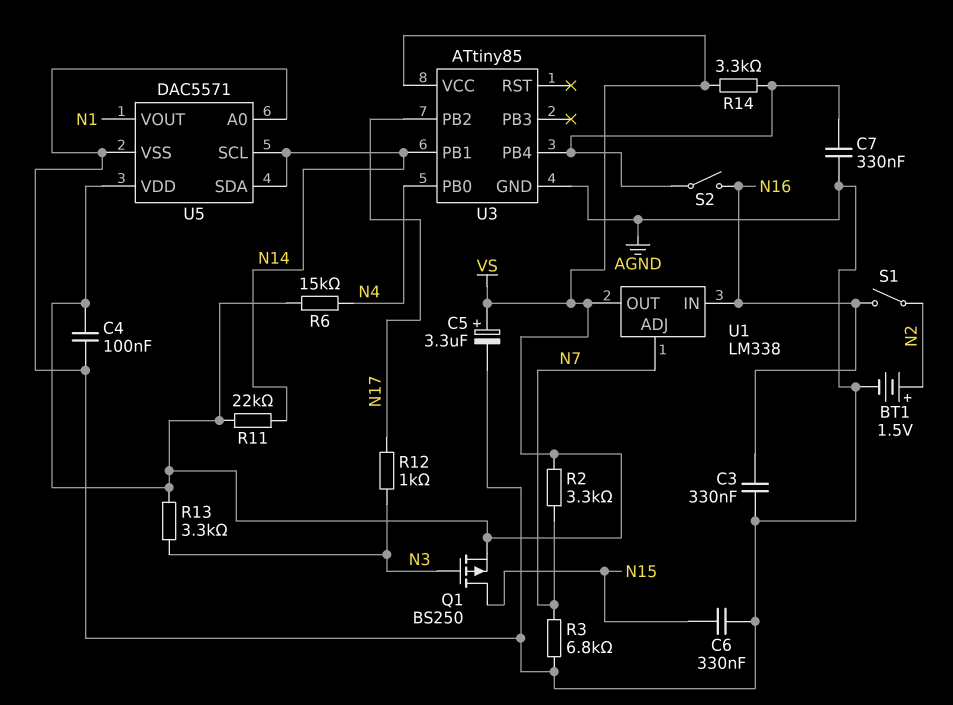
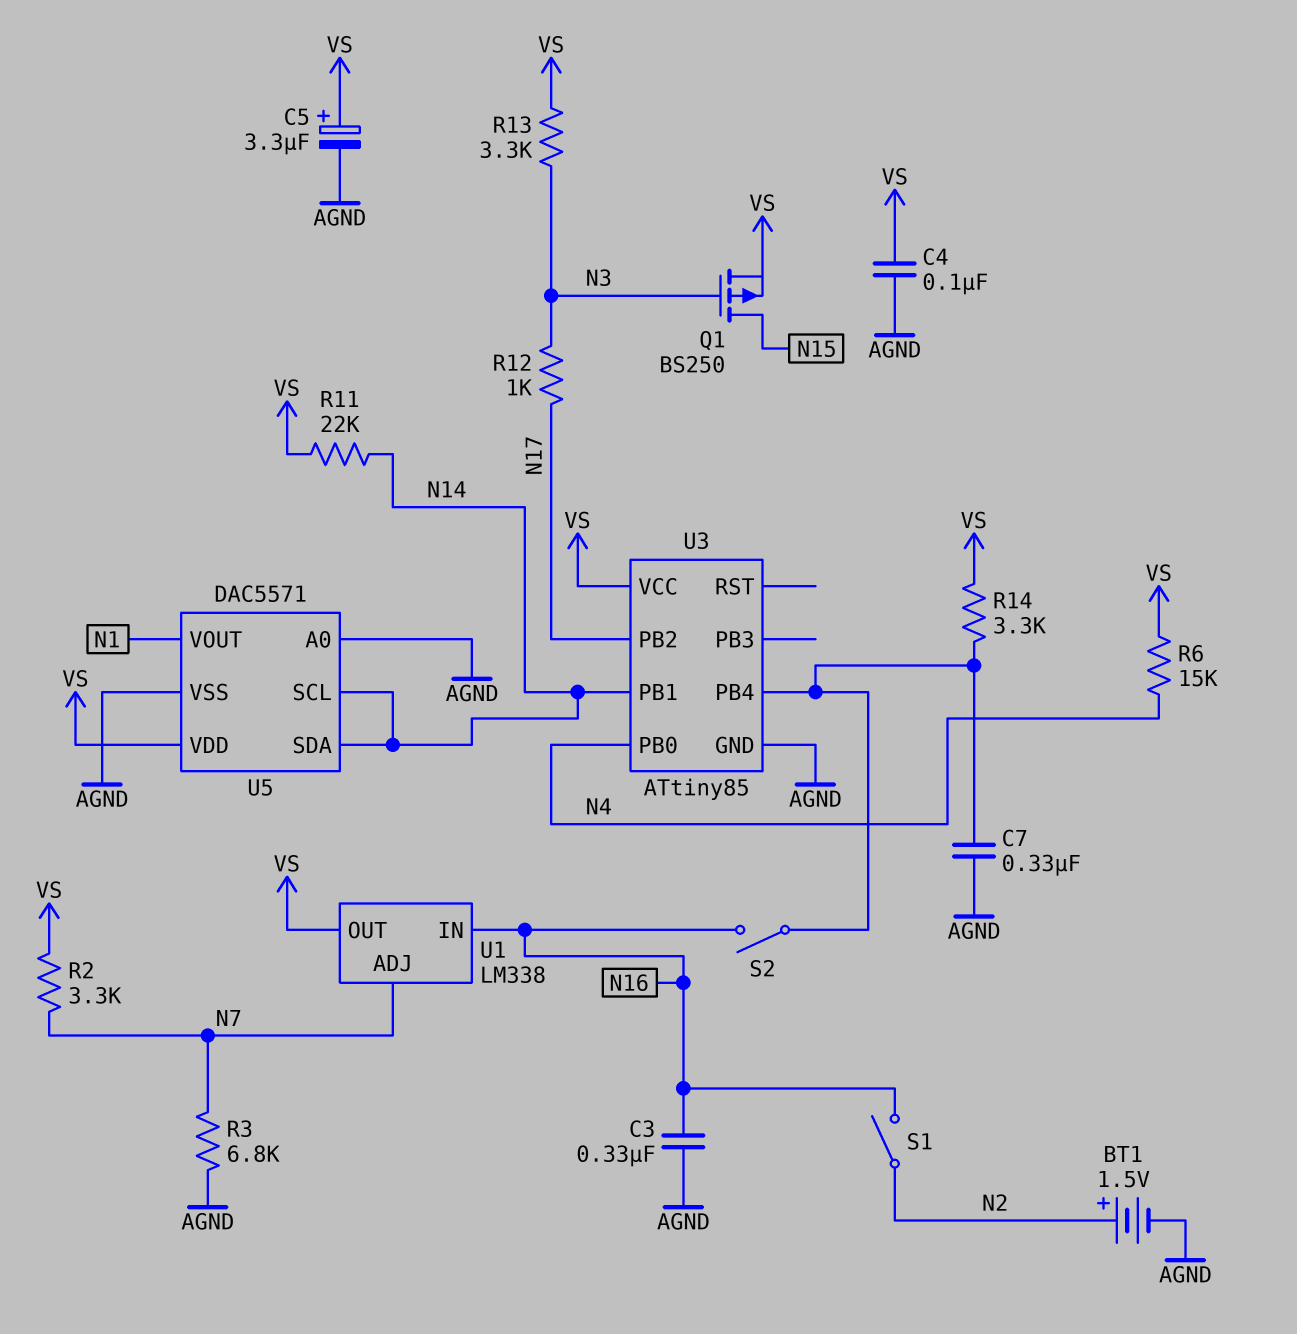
C6: 330nF (AGND, N15) -> none

